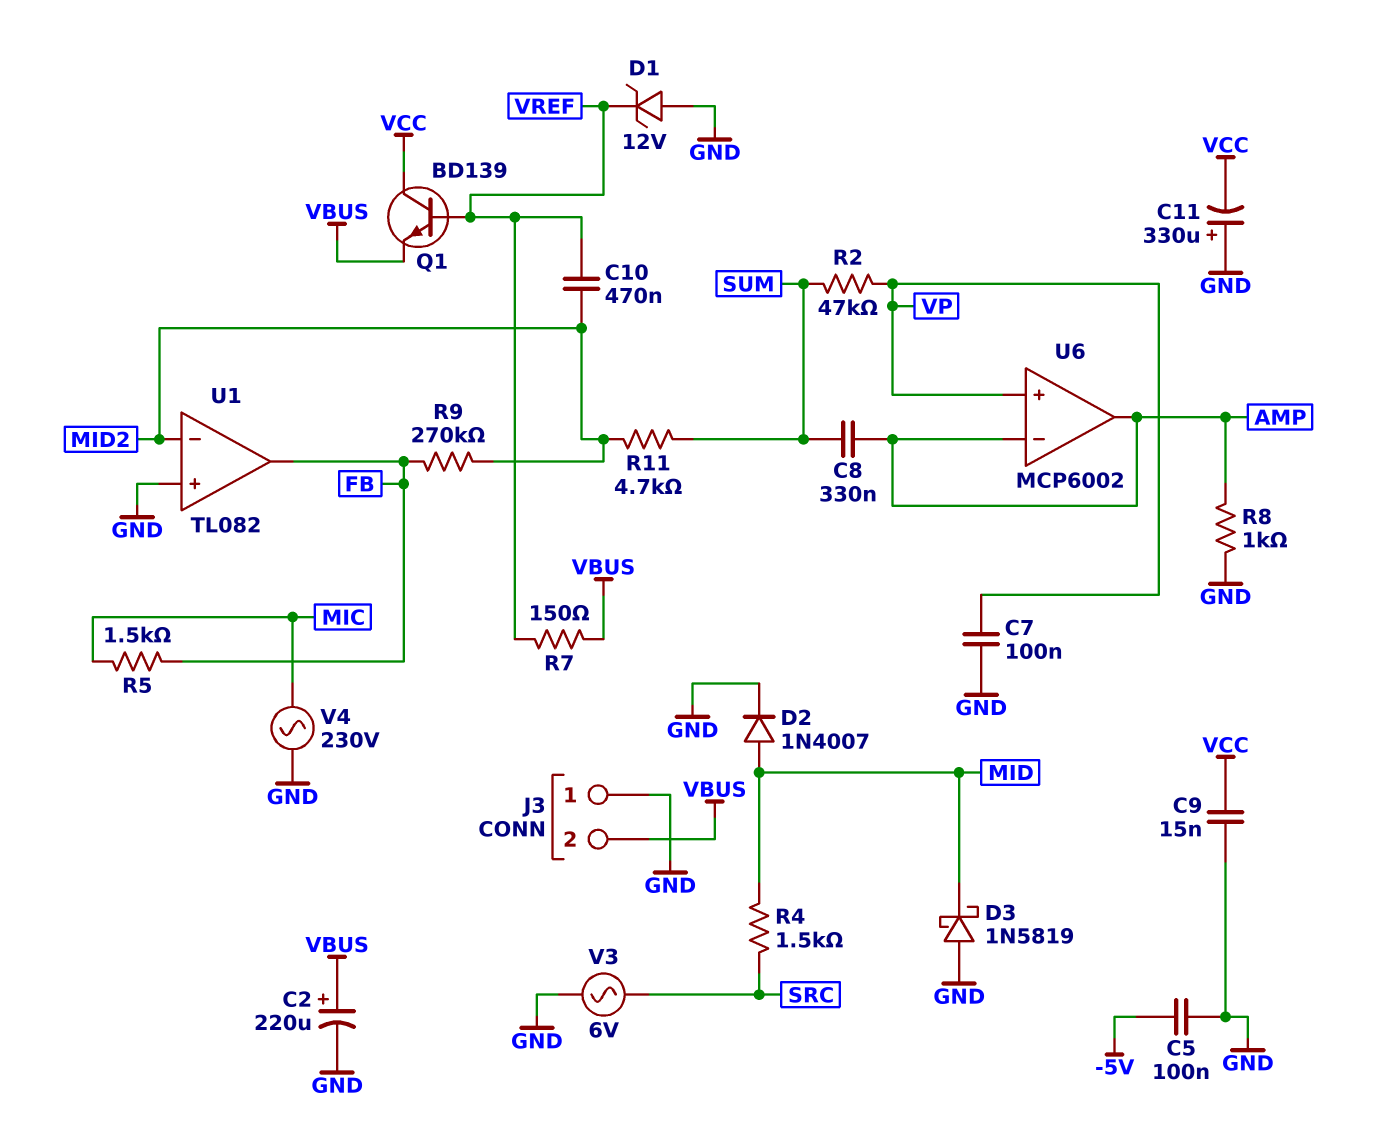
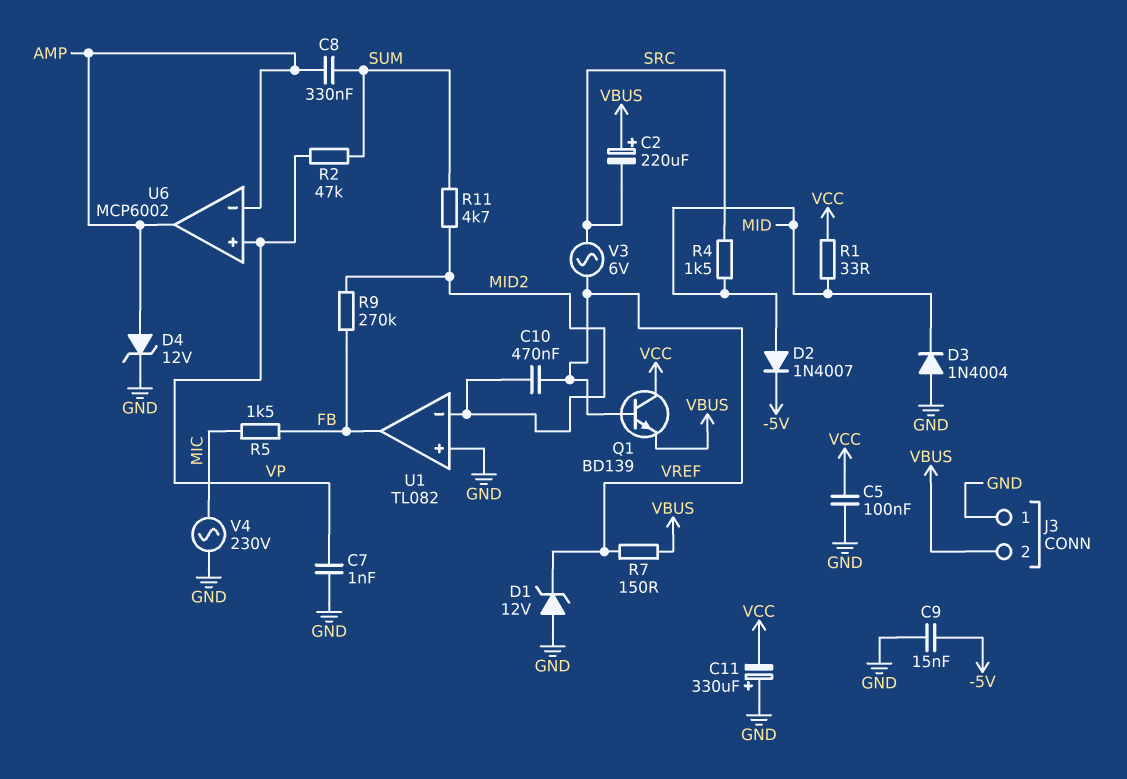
C2: 220uF (plus VBUS, minus GND) -> 220uF (plus VBUS, minus SRC)
C5: 100nF (-5V, GND) -> 100nF (GND, VCC)
C7: 100nF (GND, VP) -> 1nF (GND, VP)
C9: 15nF (GND, VCC) -> 15nF (-5V, GND)
D2: diode 1N4007 (A MID, K GND) -> diode 1N4007 (A MID, K -5V)
D3: schottky 1N5819 (A GND, K MID) -> diode 1N4004 (A GND, K MID)
D4: none -> zener 12V (A AMP, K GND)
R1: none -> 33 (MID, VCC)
R8: 1k (AMP, GND) -> none
V3: AC 6V (GND, SRC) -> AC 6V (SRC, VREF)

